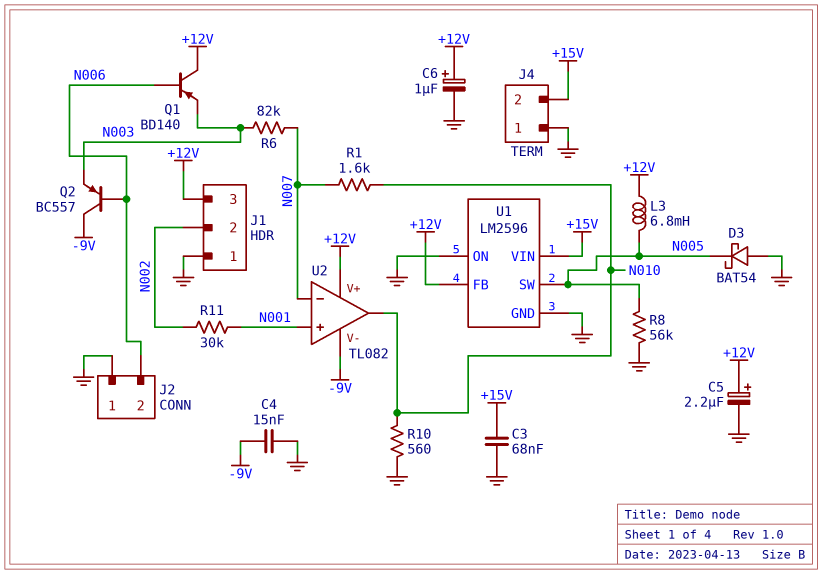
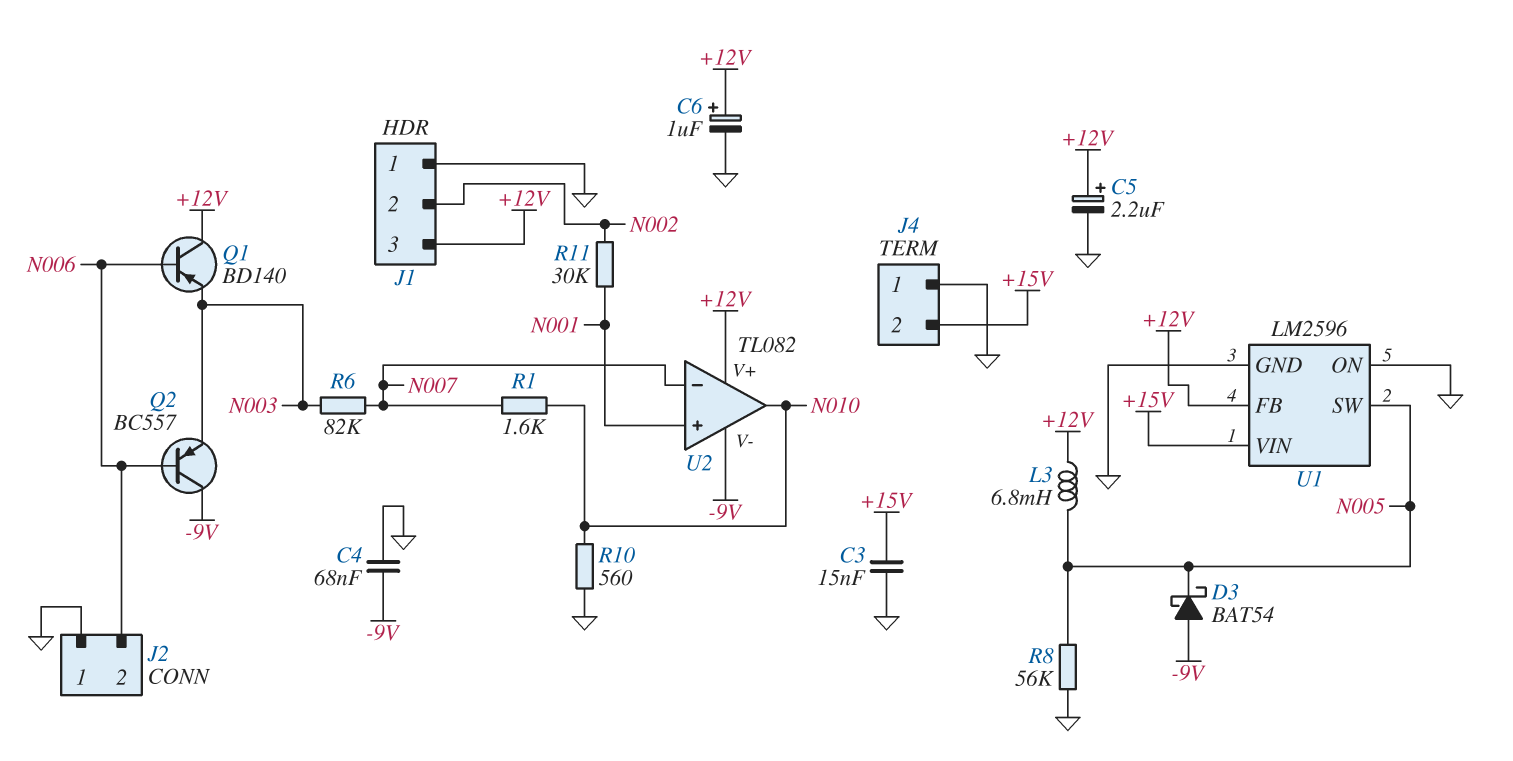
C3: 68nF (+15V, GND) -> 15nF (+15V, GND)
C4: 15nF (-9V, GND) -> 68nF (-9V, GND)
D3: schottky BAT54 (A GND, K N005) -> schottky BAT54 (A -9V, K N005)

